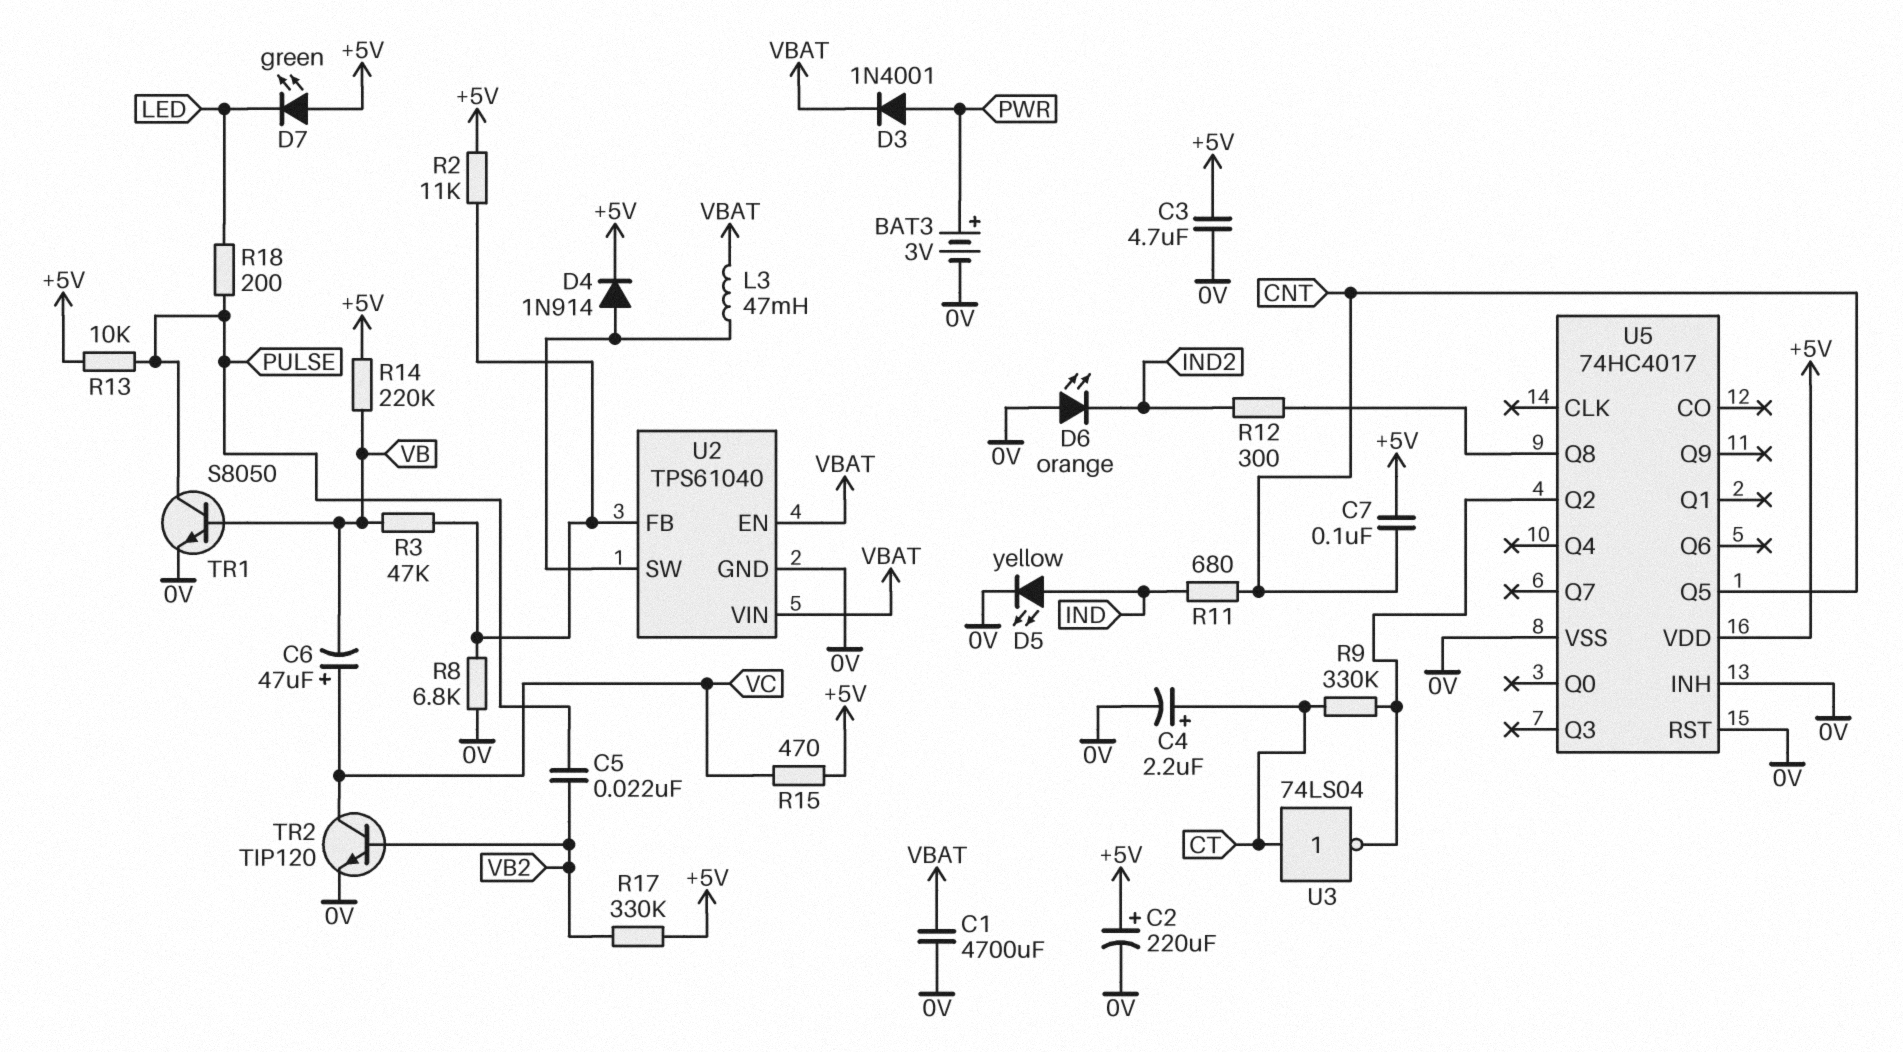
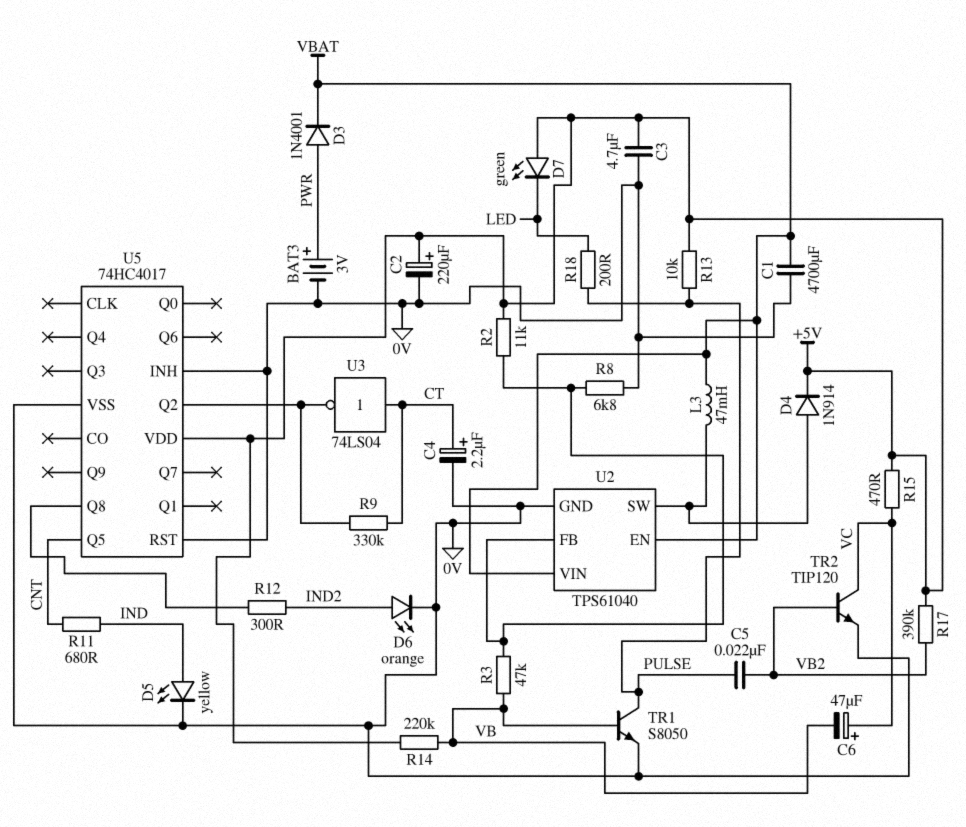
C7: 100nF (+5V, CNT) -> none
D6: LED orange (A 0V, K IND2) -> LED orange (A IND2, K 0V)
R17: 330k (+5V, VB2) -> 390k (+5V, VB2)

